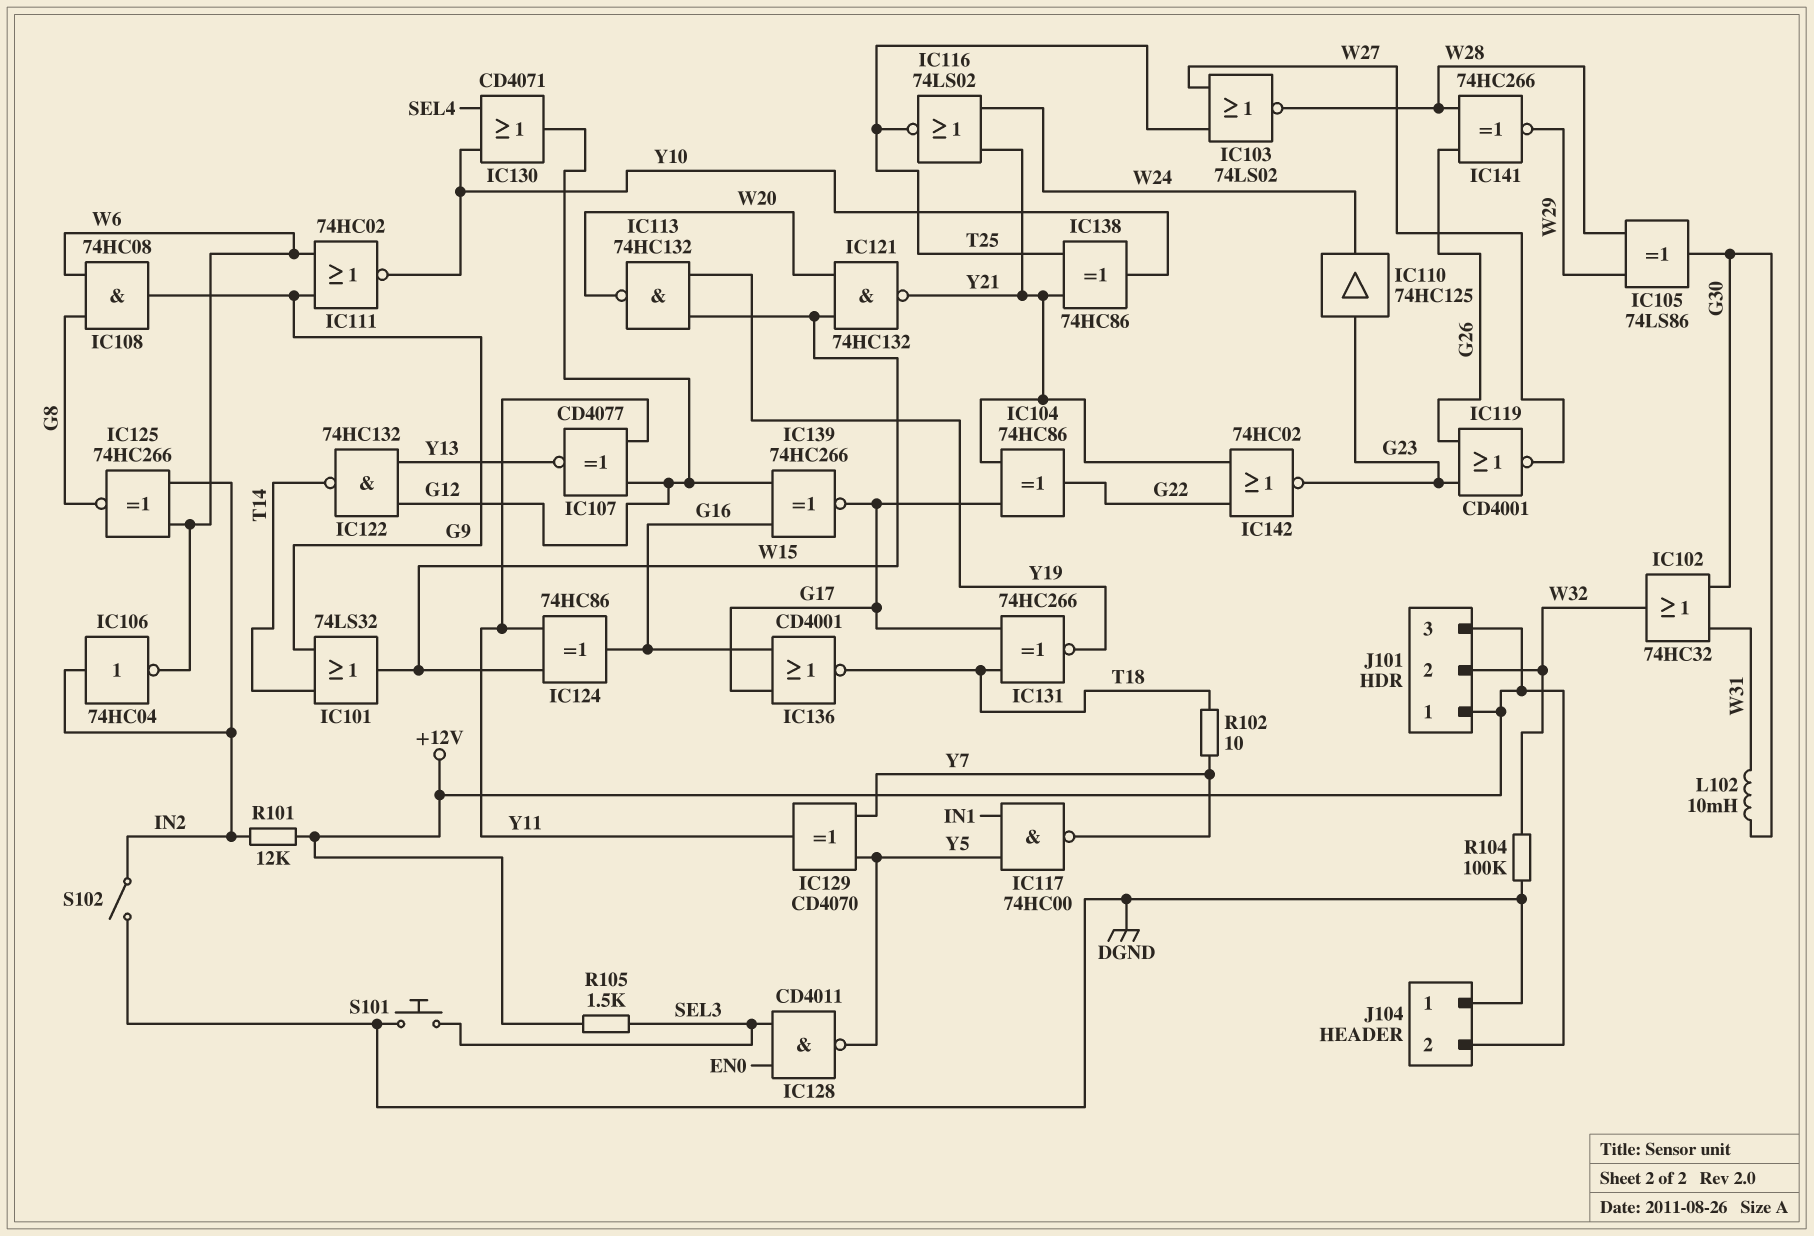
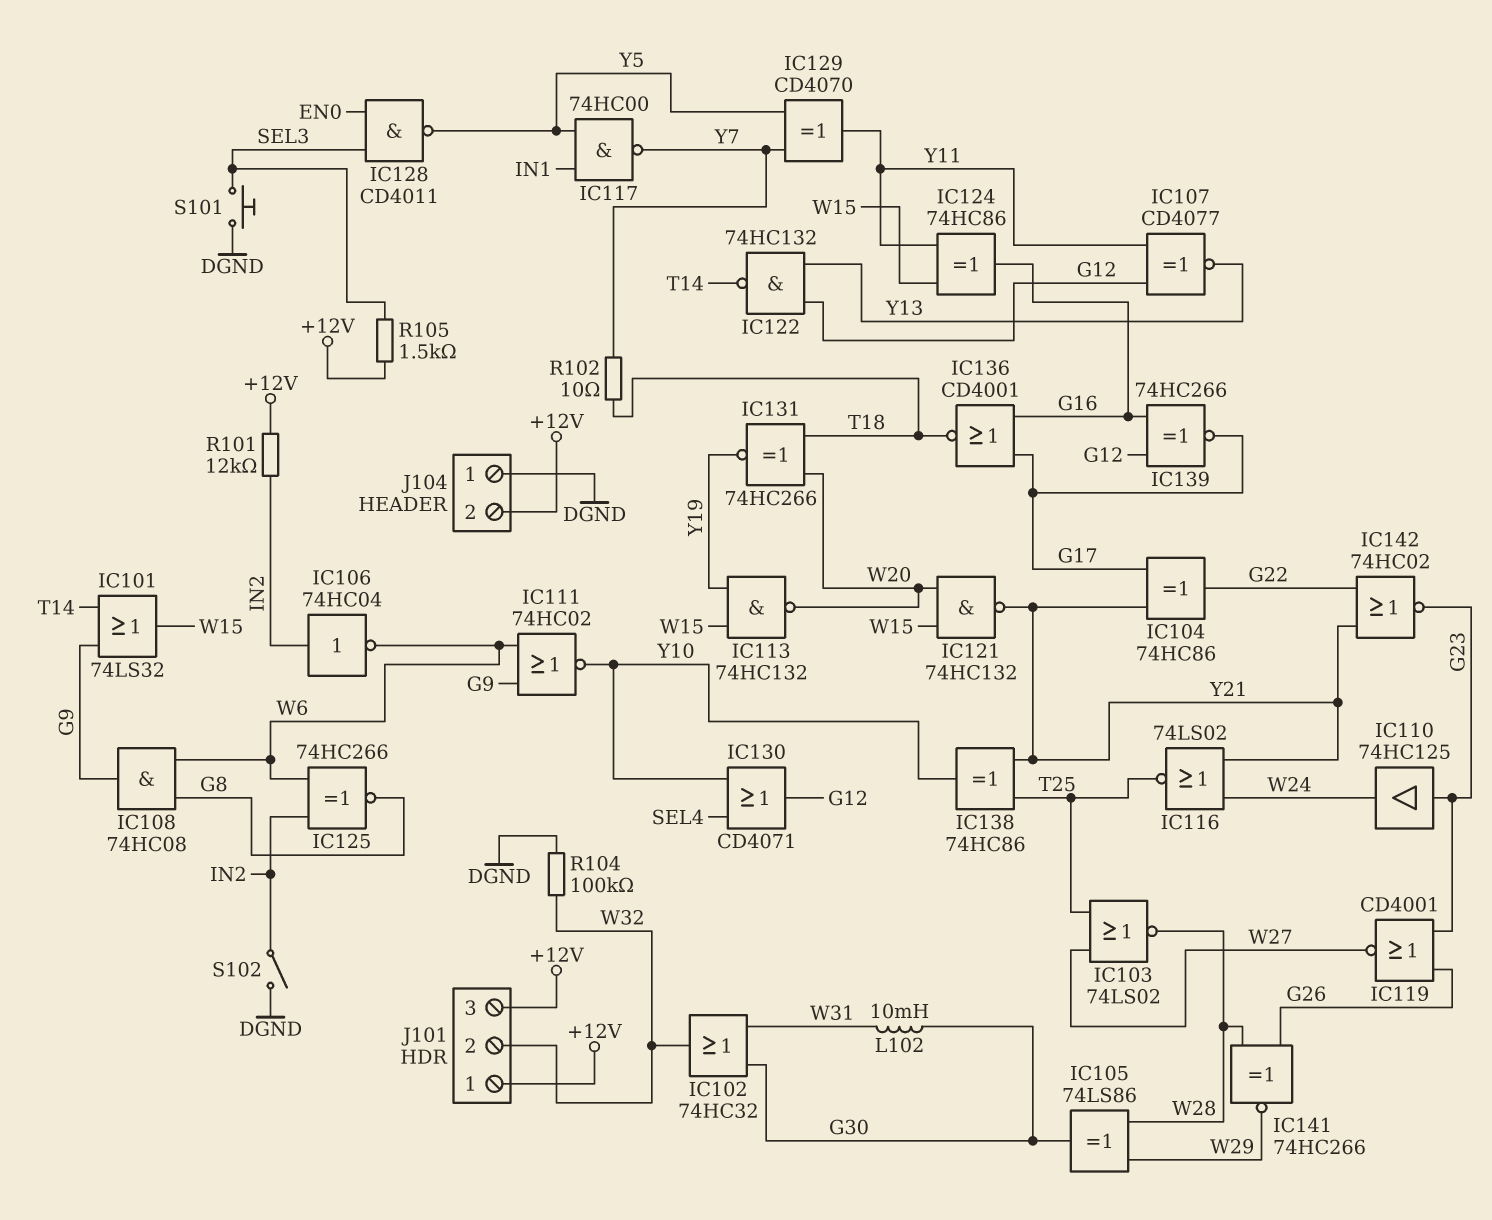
IC131: XNOR 74HC266 (in G17, in T18, out Y19) -> XNOR 74HC266 (in T18, in W20, out Y19)

